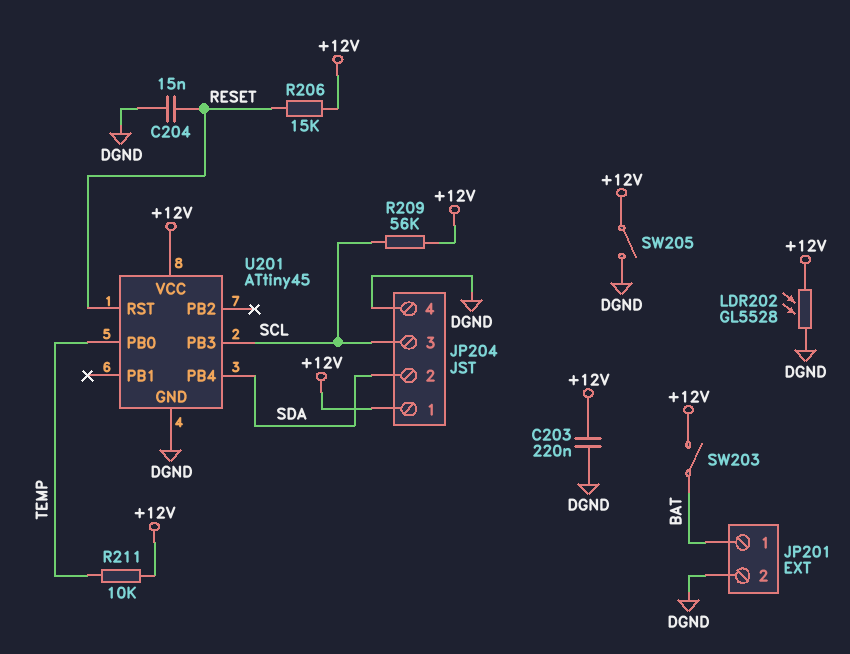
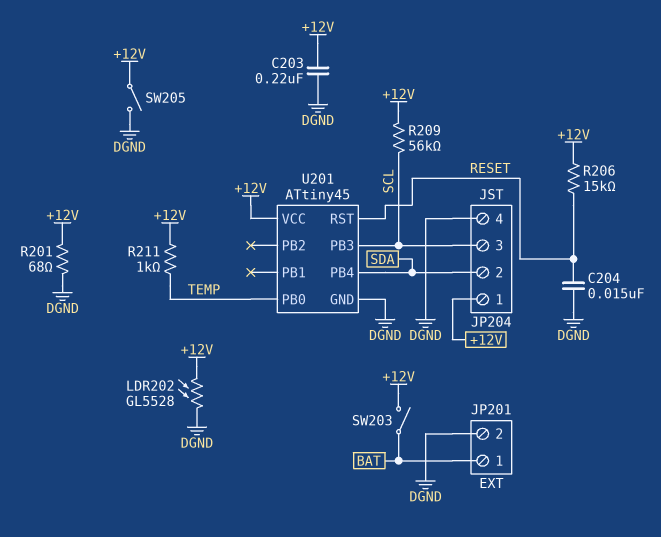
R201: none -> 68 (+12V, DGND)
R211: 10k (+12V, TEMP) -> 1k (+12V, TEMP)

